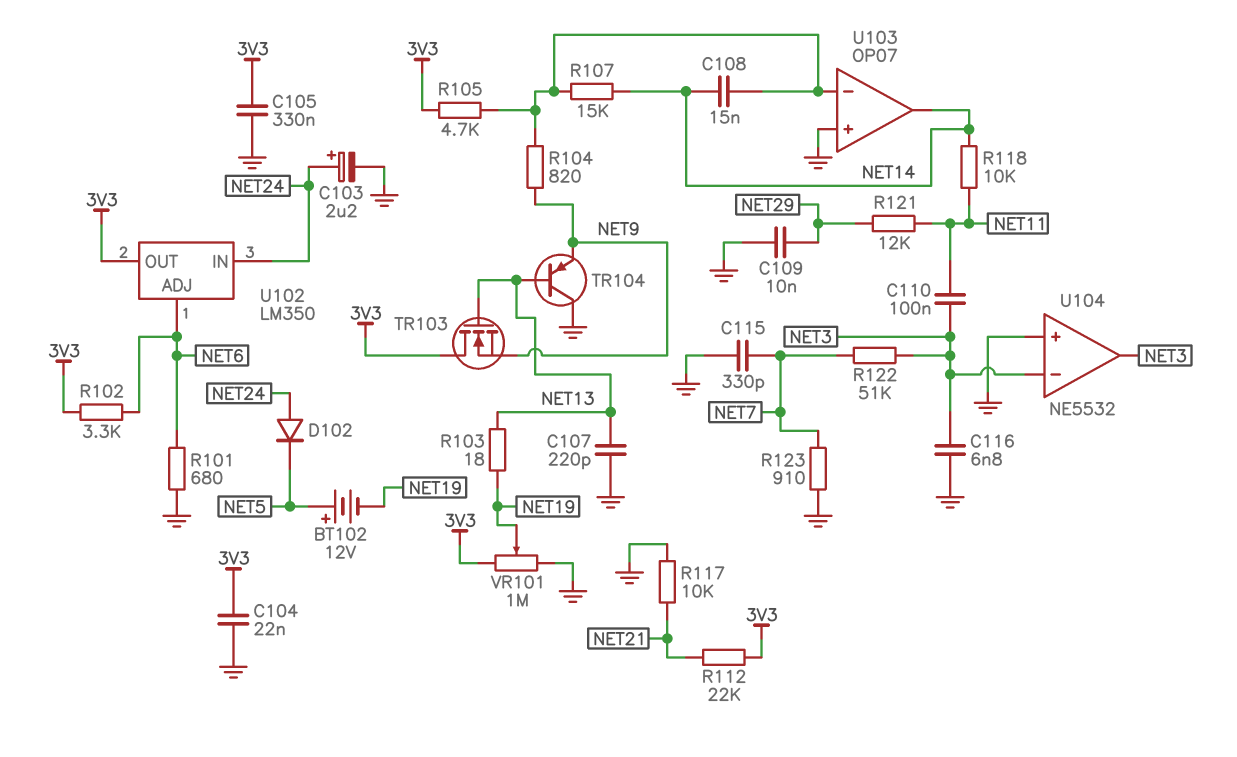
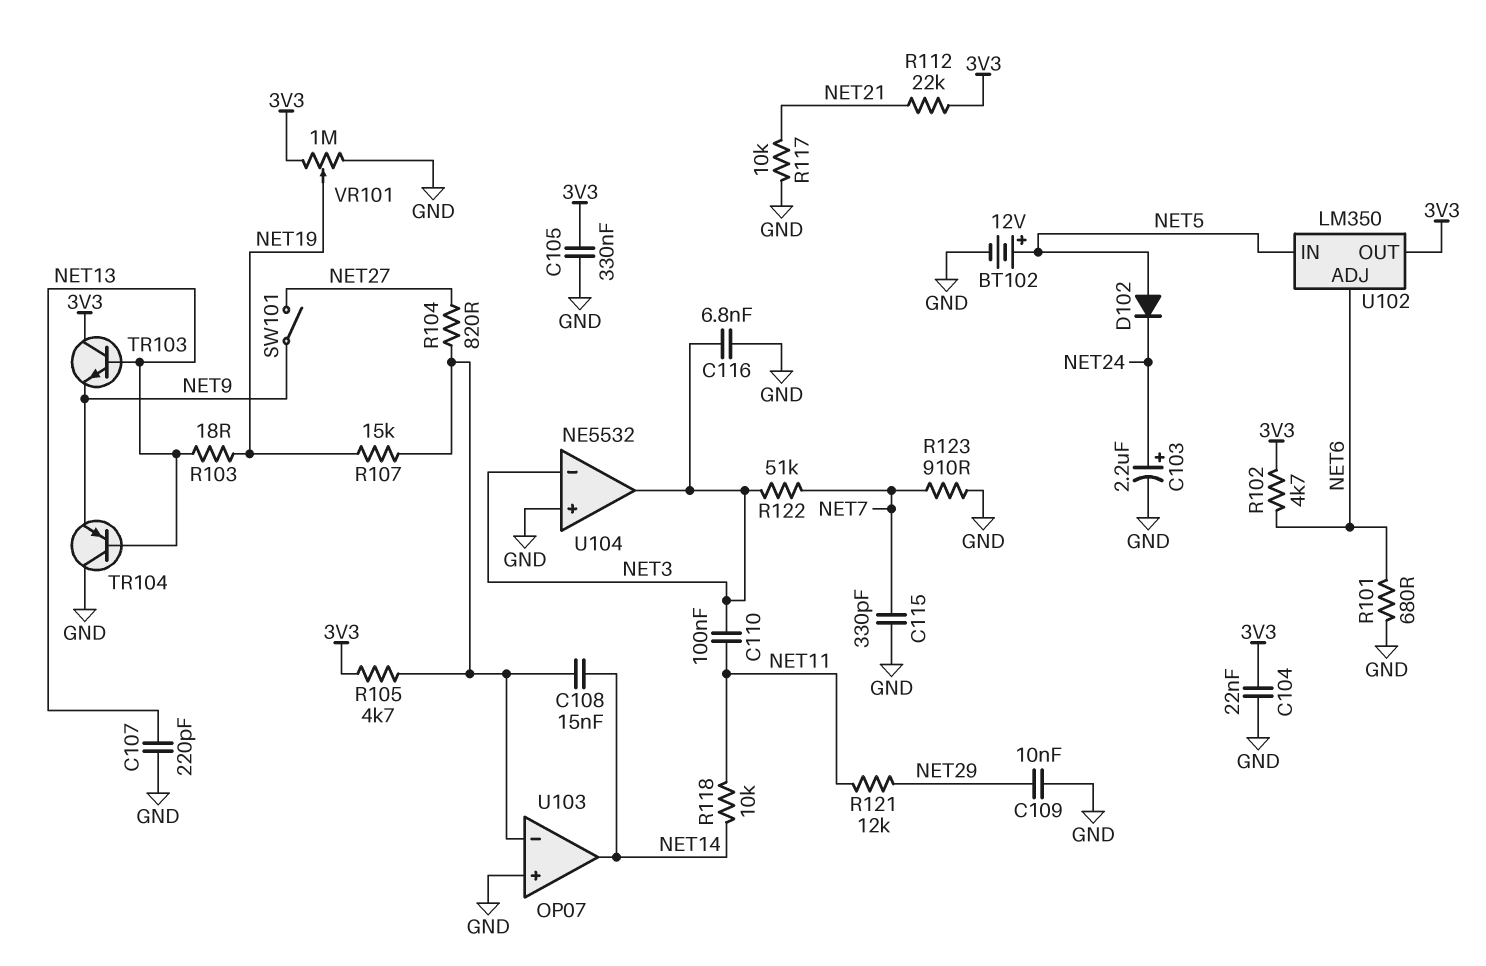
BT102: 12V (plus NET5, minus NET19) -> 12V (plus NET5, minus GND)
D102: diode (A NET24, K NET5) -> diode (A NET5, K NET24)
R102: 3.3k (3V3, NET6) -> 4.7k (3V3, NET6)
R104: 820 (NET9, U103/in-) -> 820 (NET27, U103/in-)
R107: 15k (NET14, U103/in-) -> 15k (NET19, U103/in-)
SW101: none -> switch (NET9, NET27)
TR103: NMOS (G NET13, D 3V3, S NET9) -> NPN (B NET13, C 3V3, E NET9)
U102 pin IN: NET24 -> NET5

